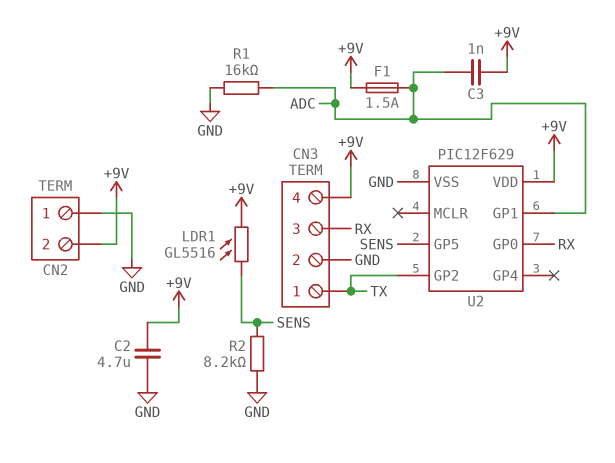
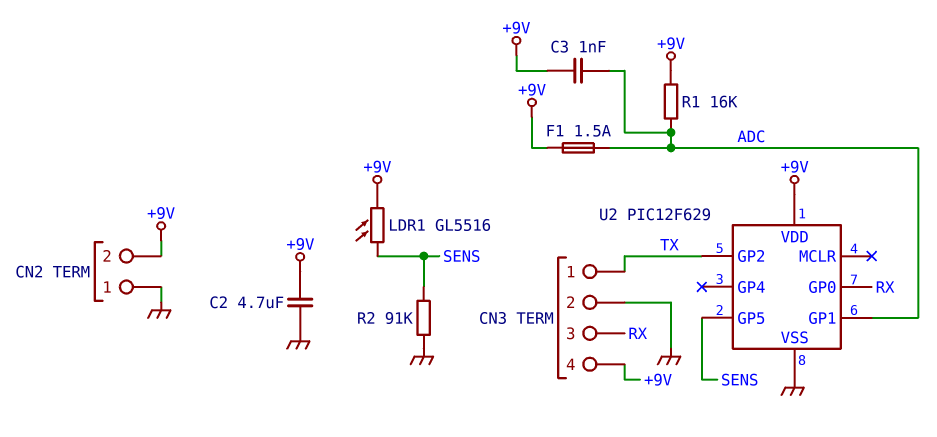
R1: 16k (ADC, GND) -> 16k (+9V, ADC)
R2: 8.2k (GND, SENS) -> 91k (GND, SENS)

